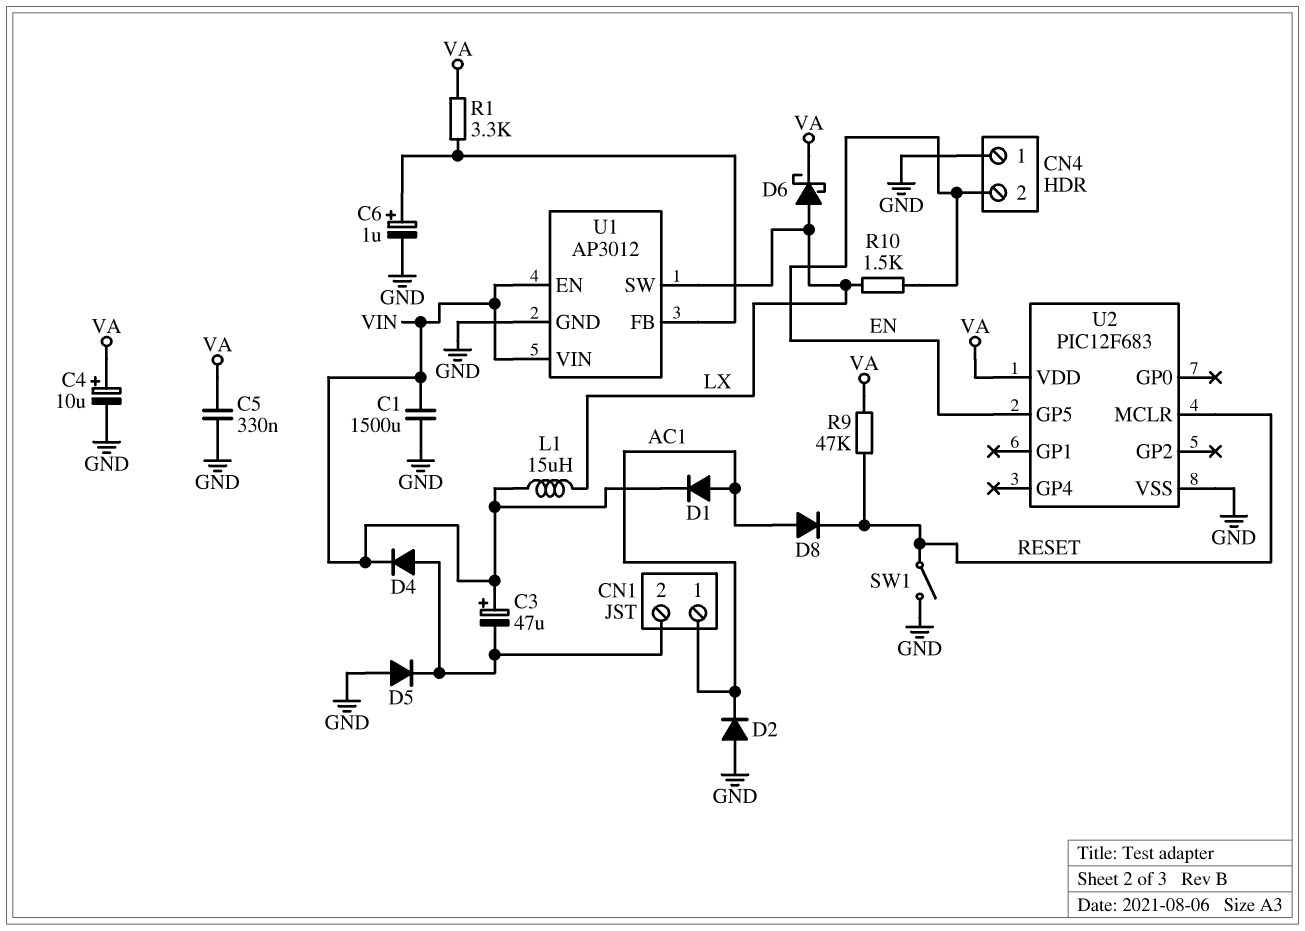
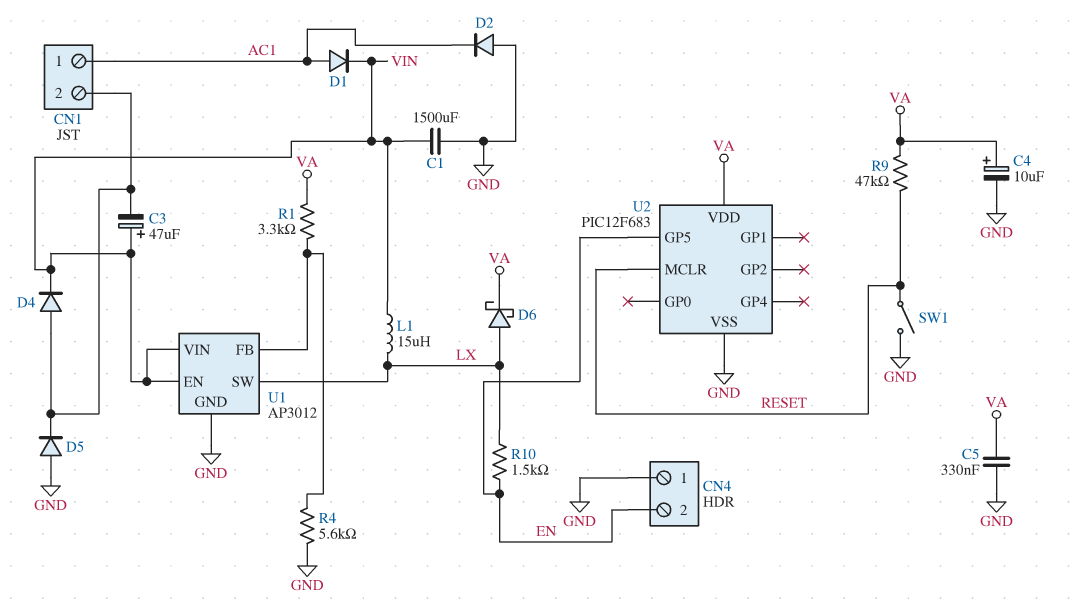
C6: 1uF (plus U1/FB, minus GND) -> none
D8: diode (A AC1, K RESET) -> none
R4: none -> 5.6k (GND, U1/FB)

